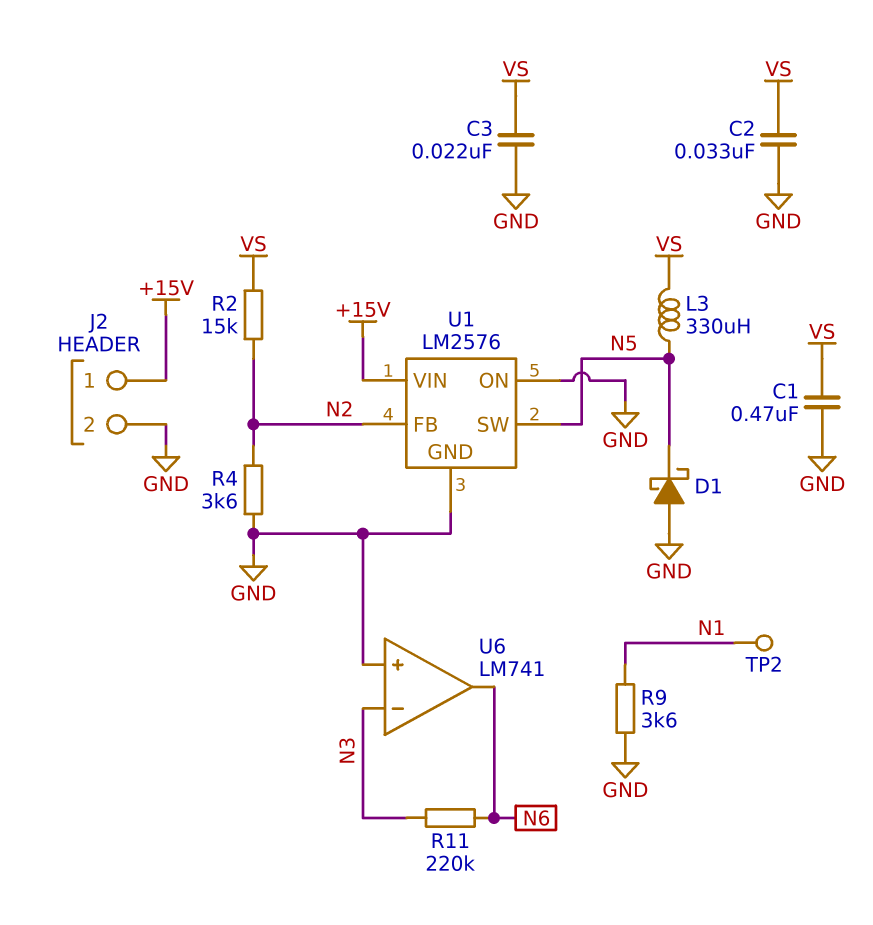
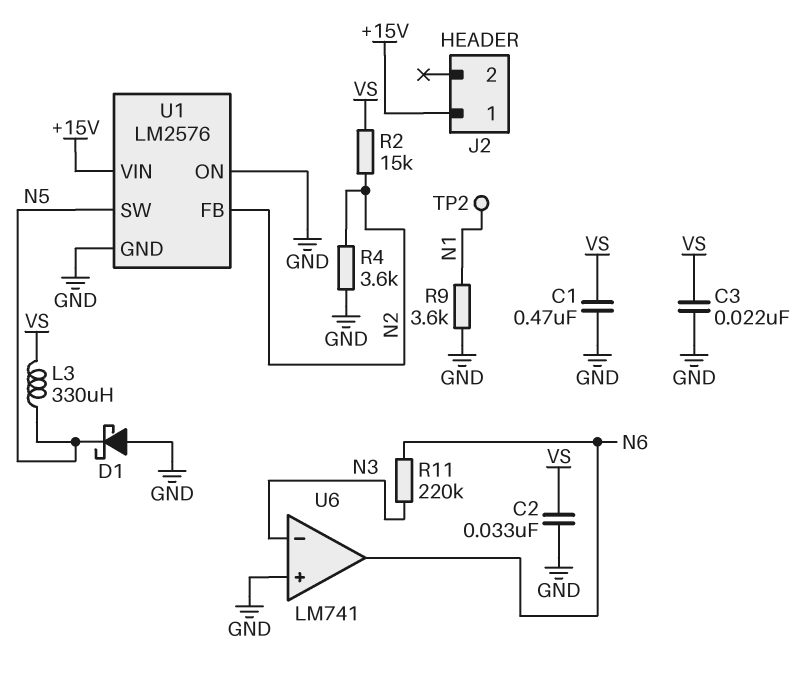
J2 pin 2: GND -> none

